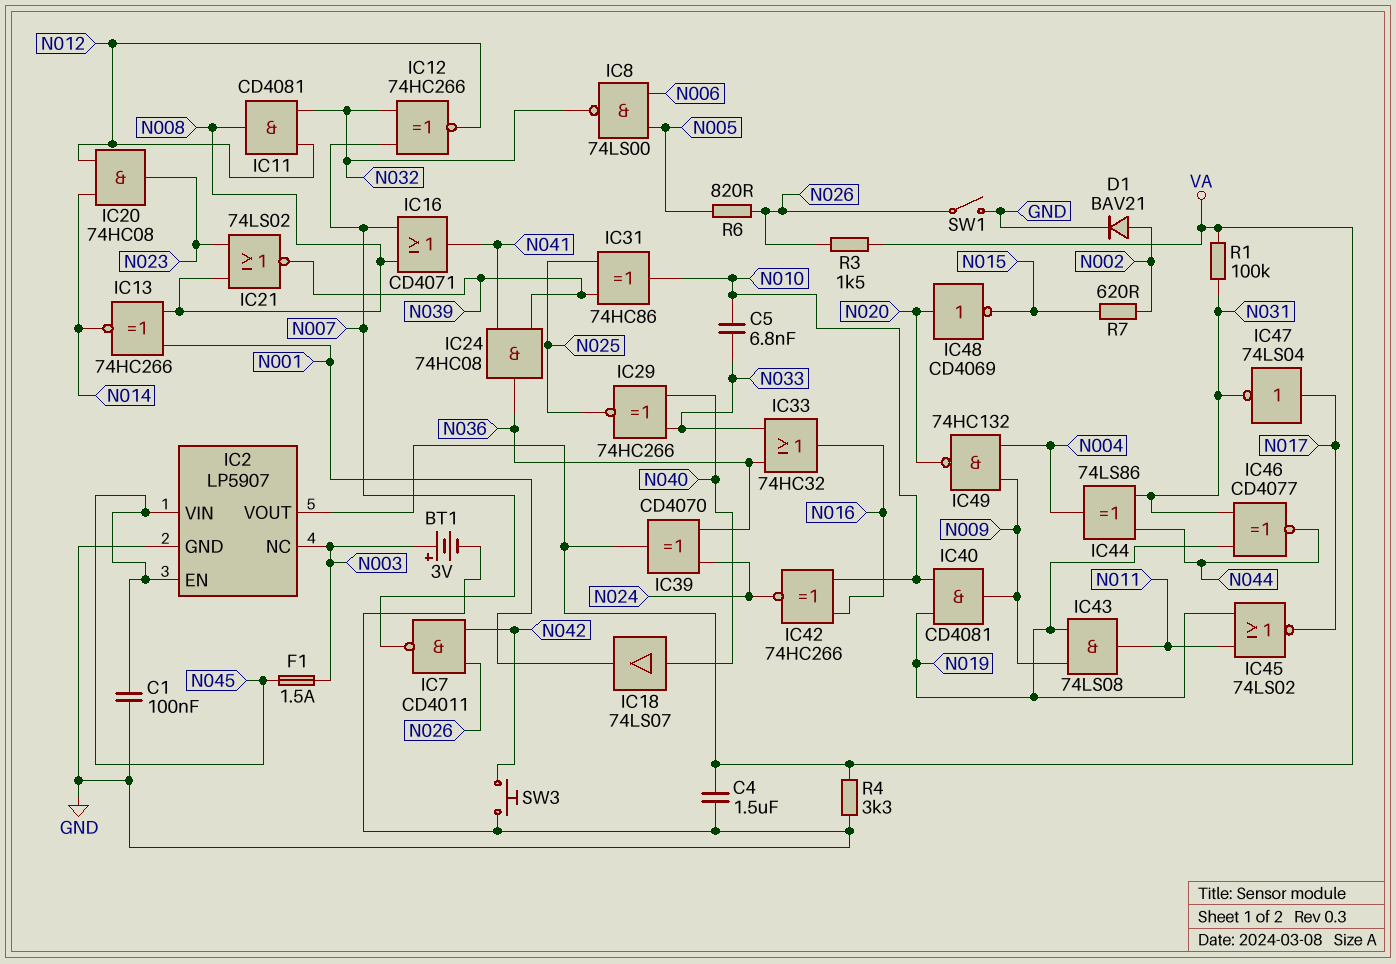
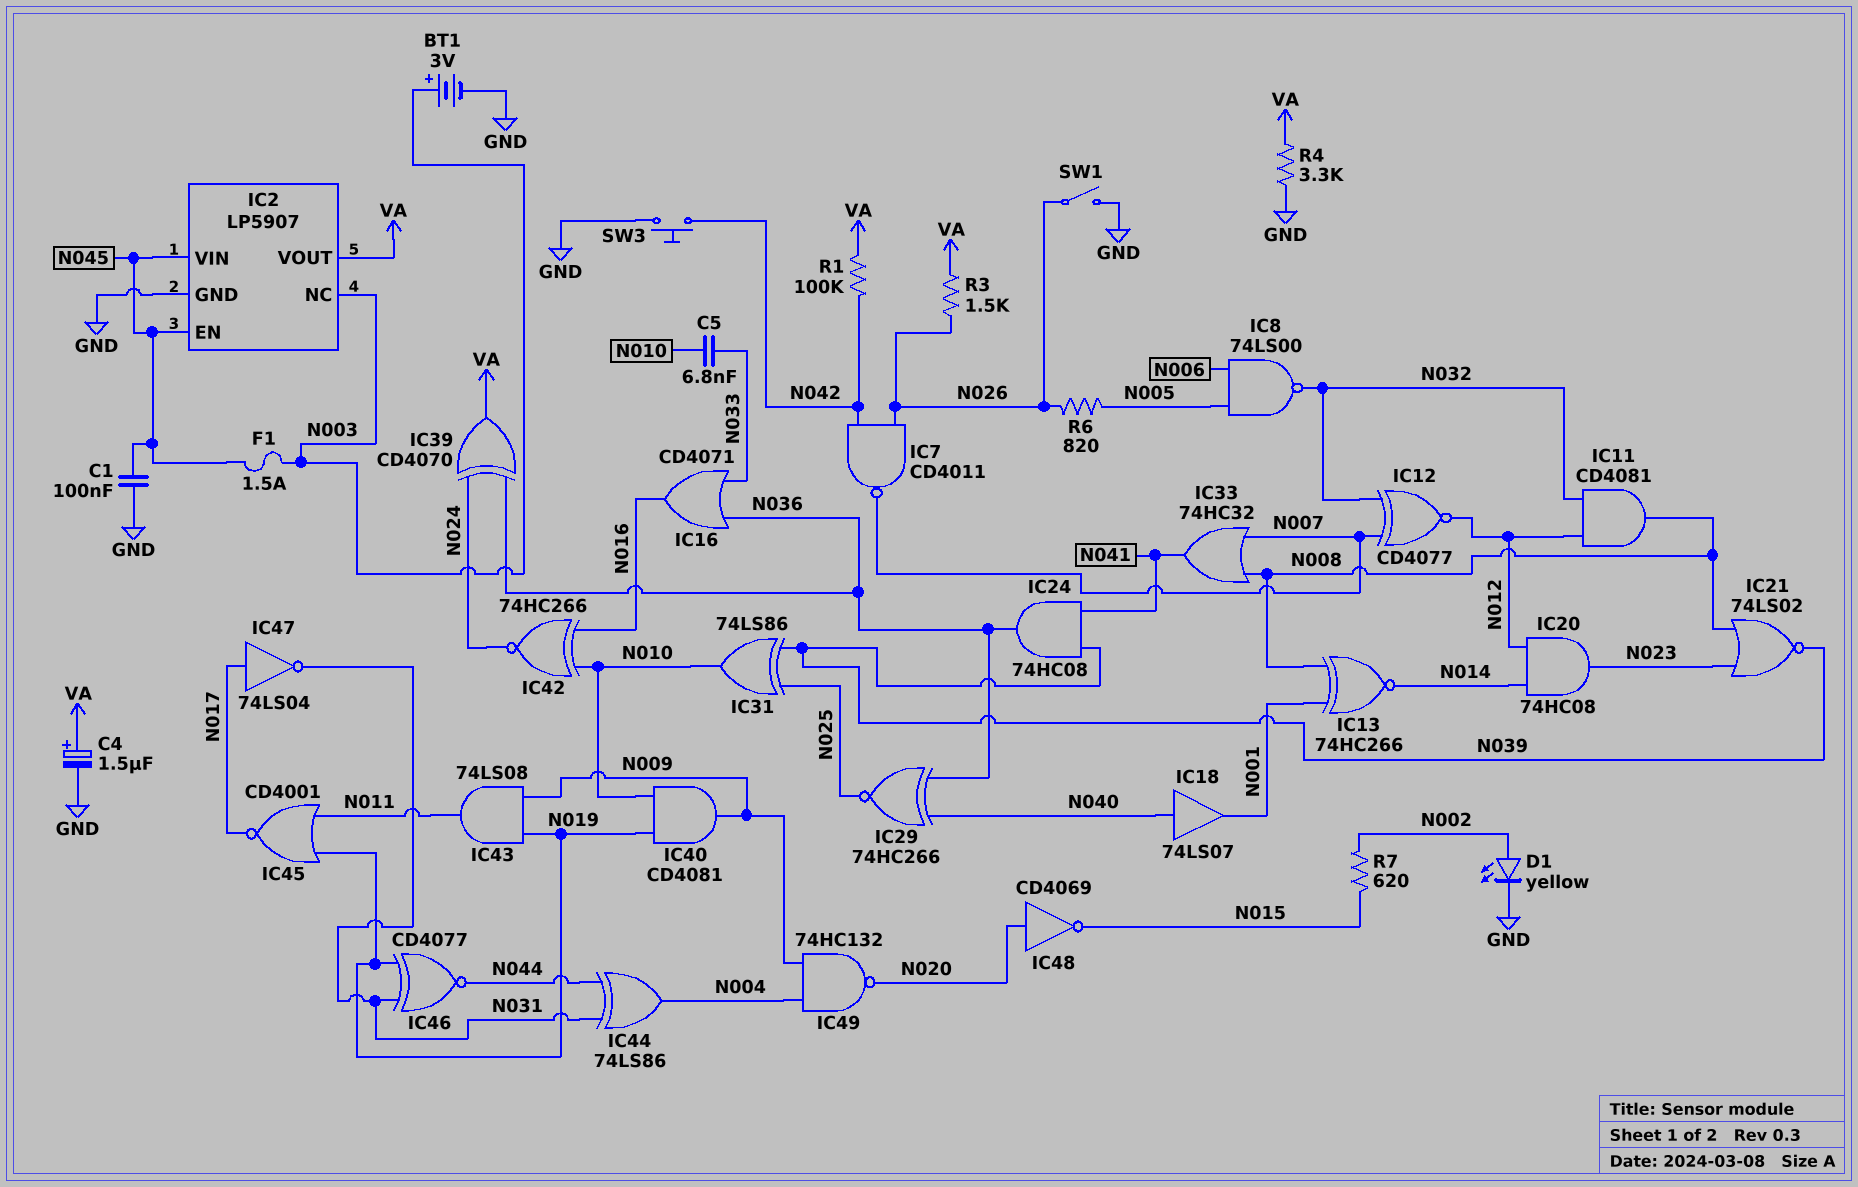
C4: 1.5uF (GND, VA) -> 1.5uF (plus VA, minus GND)
D1: diode BAV21 (A N002, K GND) -> LED yellow (A N002, K GND)
IC12: XNOR 74HC266 (in N007, in N032, out N012) -> XNOR CD4077 (in N007, in N032, out N012)
IC16: OR CD4071 (in N007, in N008, out N041) -> OR CD4071 (in N033, in N036, out N016)
IC29: XNOR 74HC266 (in N033, in N040, out N025) -> XNOR 74HC266 (in N036, in N040, out N025)
IC31: XOR 74HC86 (in N025, in N039, out N010) -> XOR 74LS86 (in N025, in N039, out N010)
IC33: OR 74HC32 (in N033, in N036, out N016) -> OR 74HC32 (in N007, in N008, out N041)
IC45: NOR 74LS02 (in N011, in N019, out N017) -> NOR CD4001 (in N011, in N019, out N017)
R1: 100k (N031, VA) -> 100k (N042, VA)

